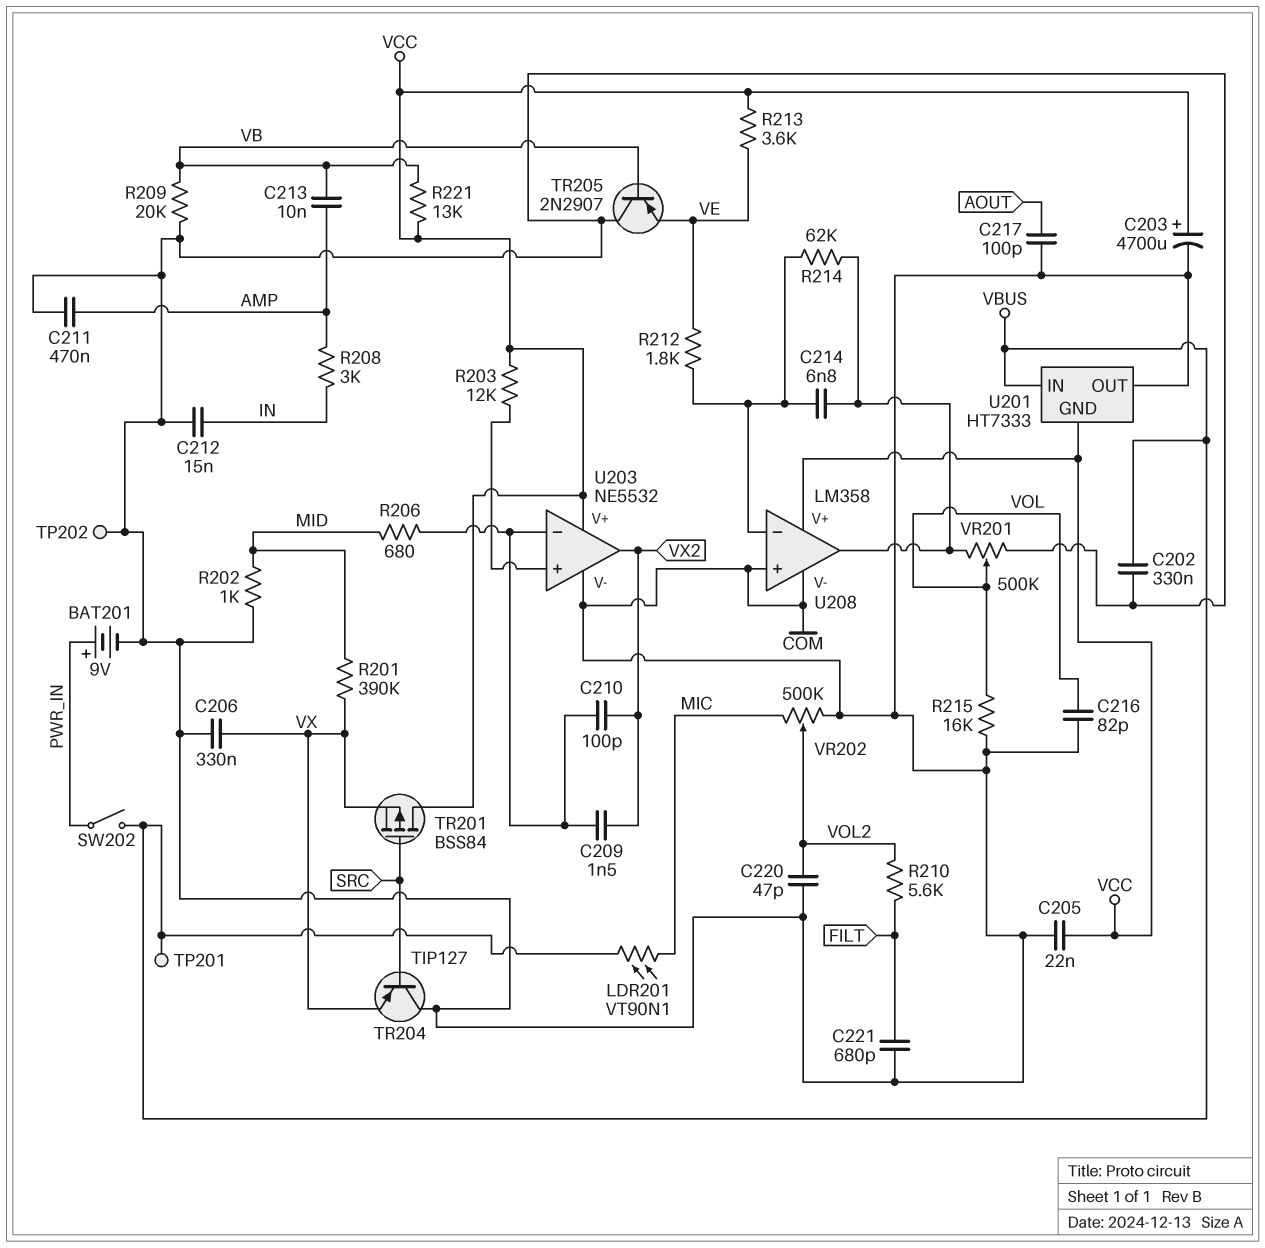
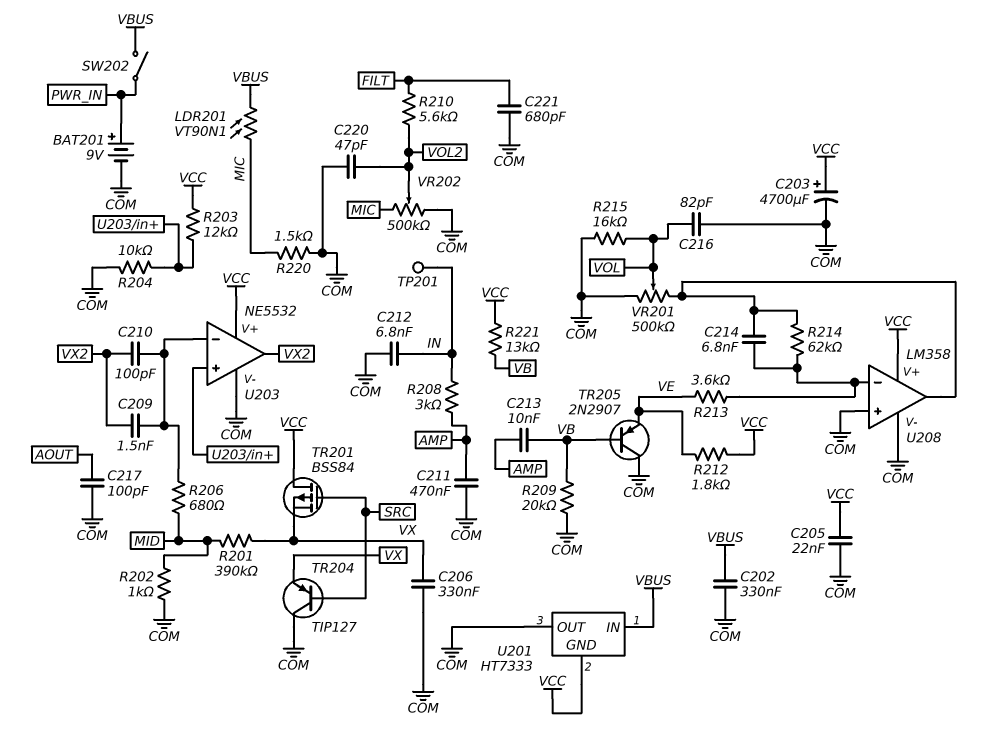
C212: 15nF (COM, IN) -> 6.8nF (COM, IN)
R204: none -> 10k (COM, U203/in+)
R212: 1.8k (U208/in-, VE) -> 1.8k (VCC, VE)
R213: 3.6k (VCC, VE) -> 3.6k (U208/in-, VE)
R220: none -> 1.5k (COM, MIC)
TP201: test point (VBUS) -> test point (IN)
TP202: test point (COM) -> none

